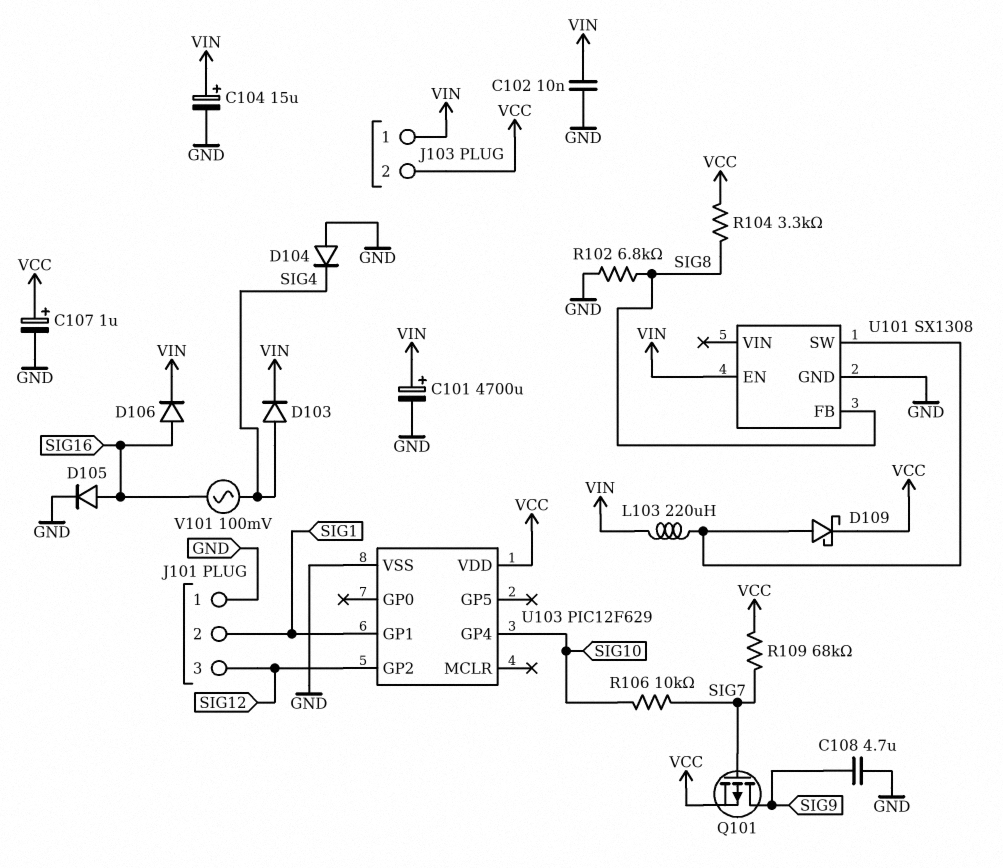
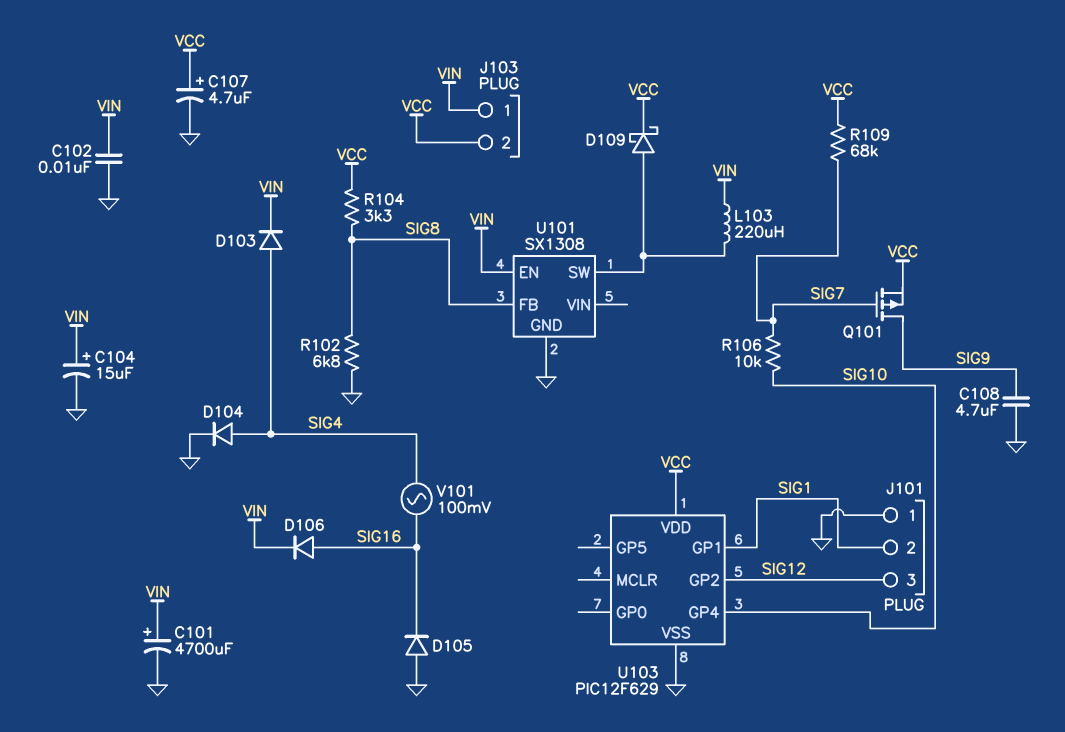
C107: 1uF (plus VCC, minus GND) -> 4.7uF (plus VCC, minus GND)
D104: diode (A GND, K SIG4) -> diode (A SIG4, K GND)
D105: diode (A SIG16, K GND) -> diode (A GND, K SIG16)

